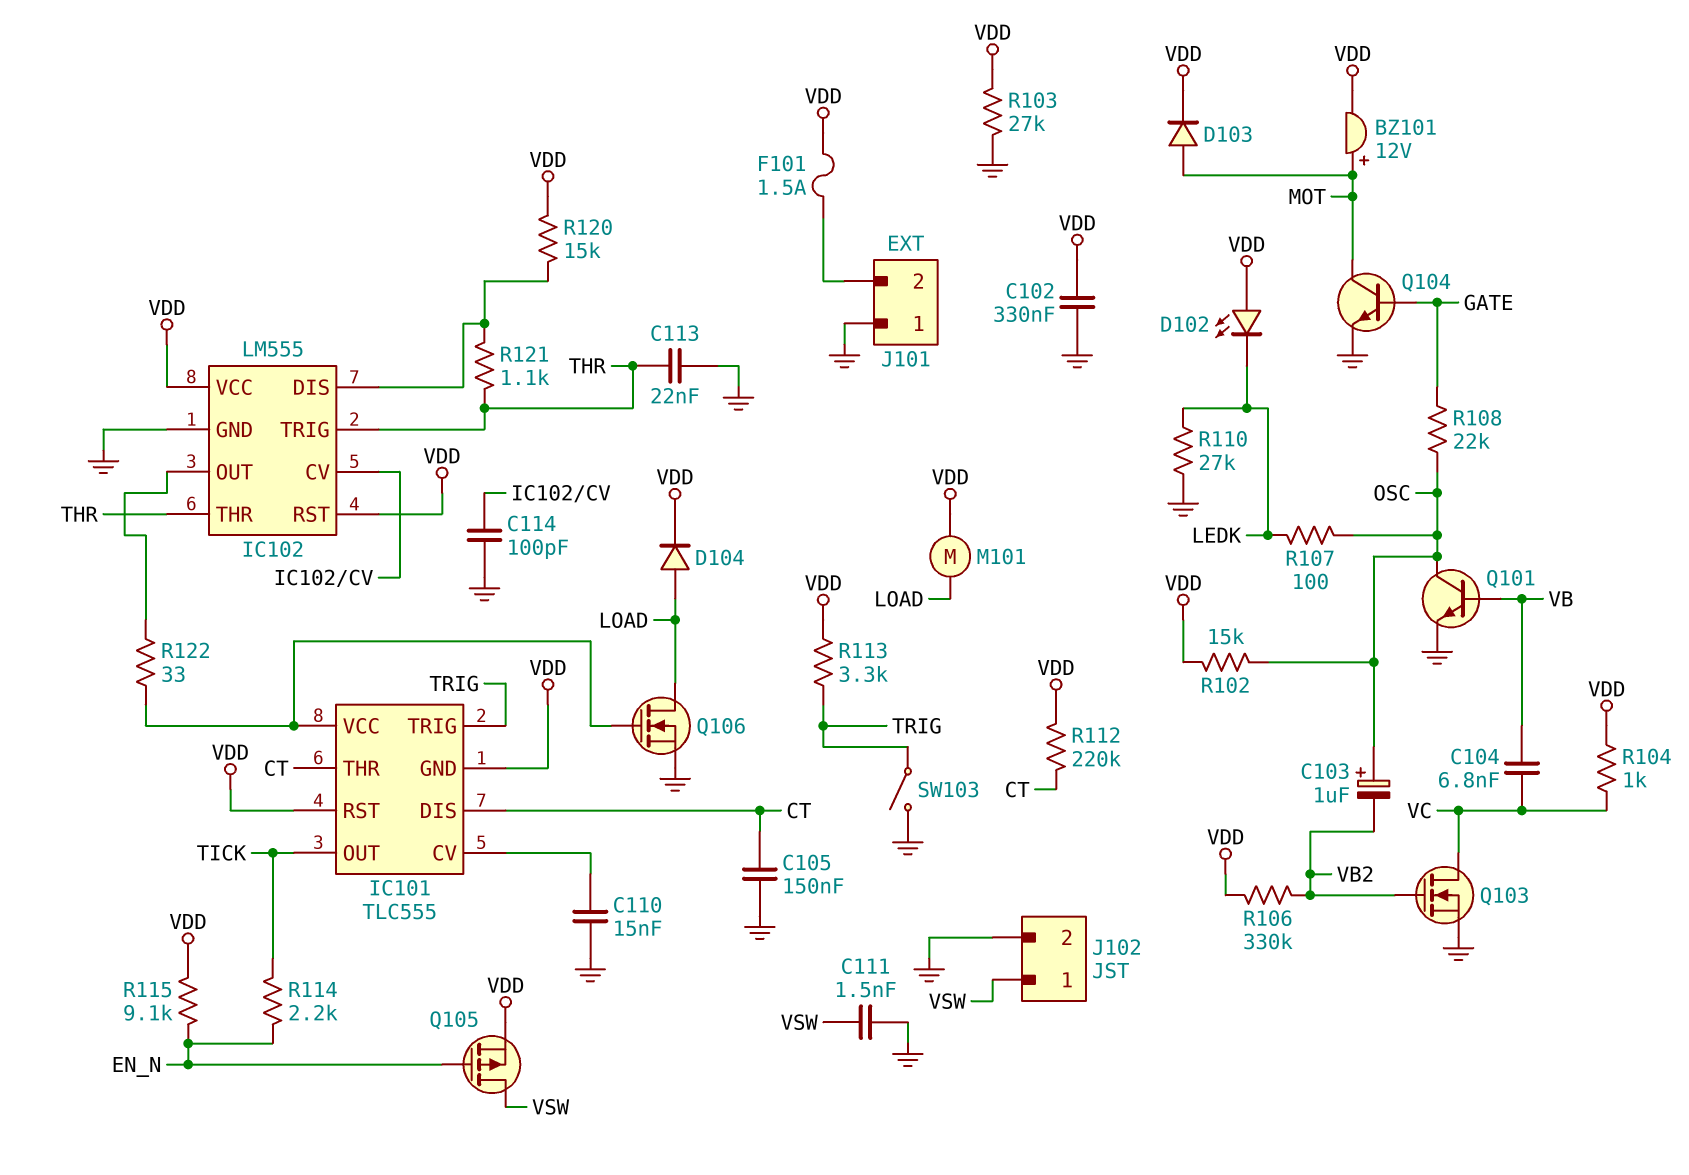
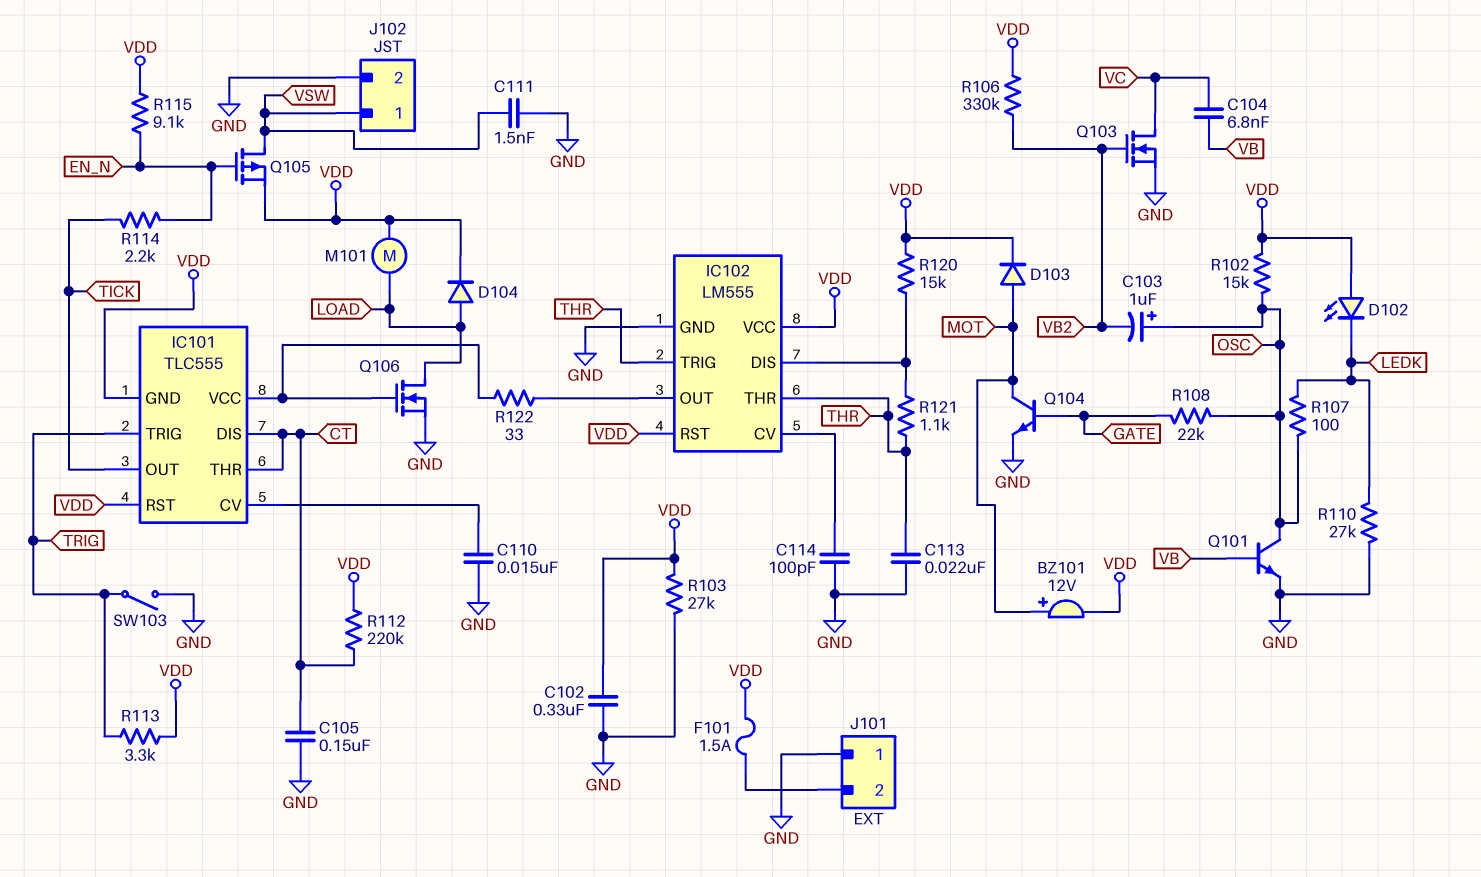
R104: 1k (VC, VDD) -> none

